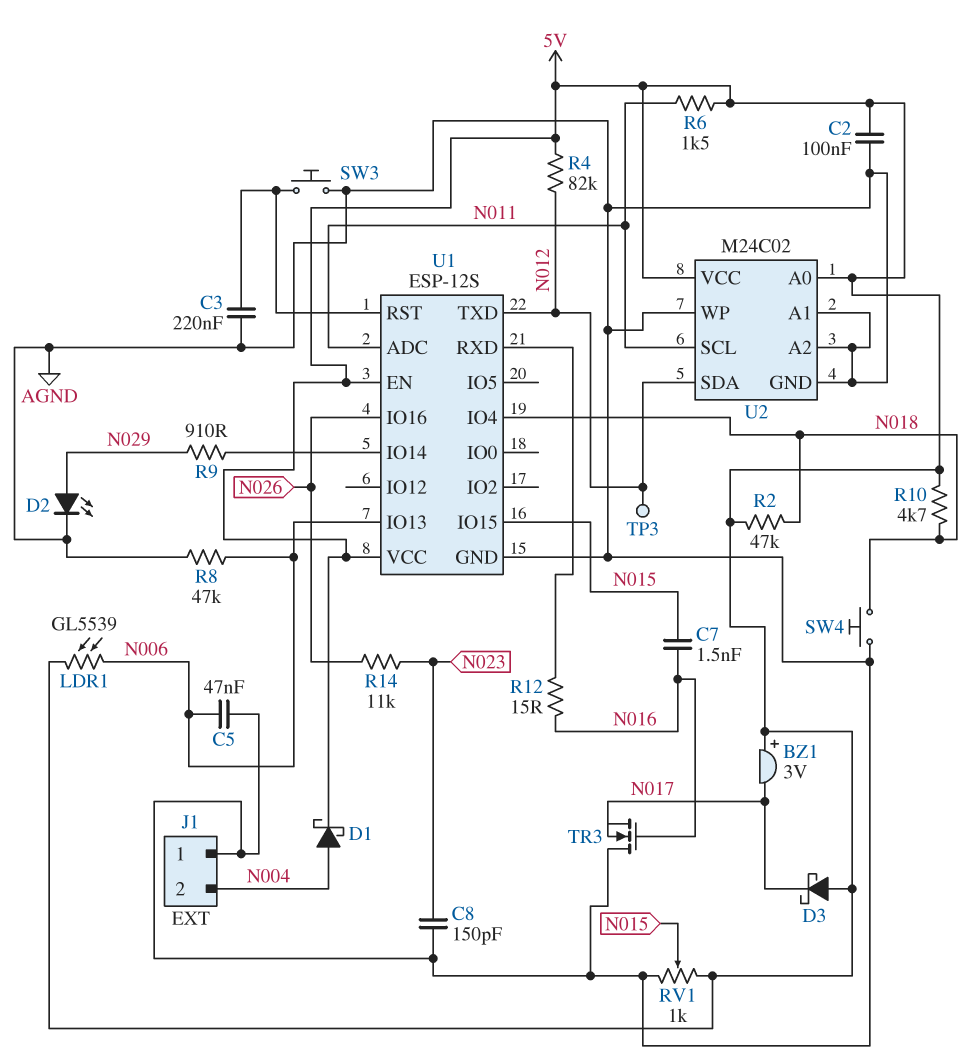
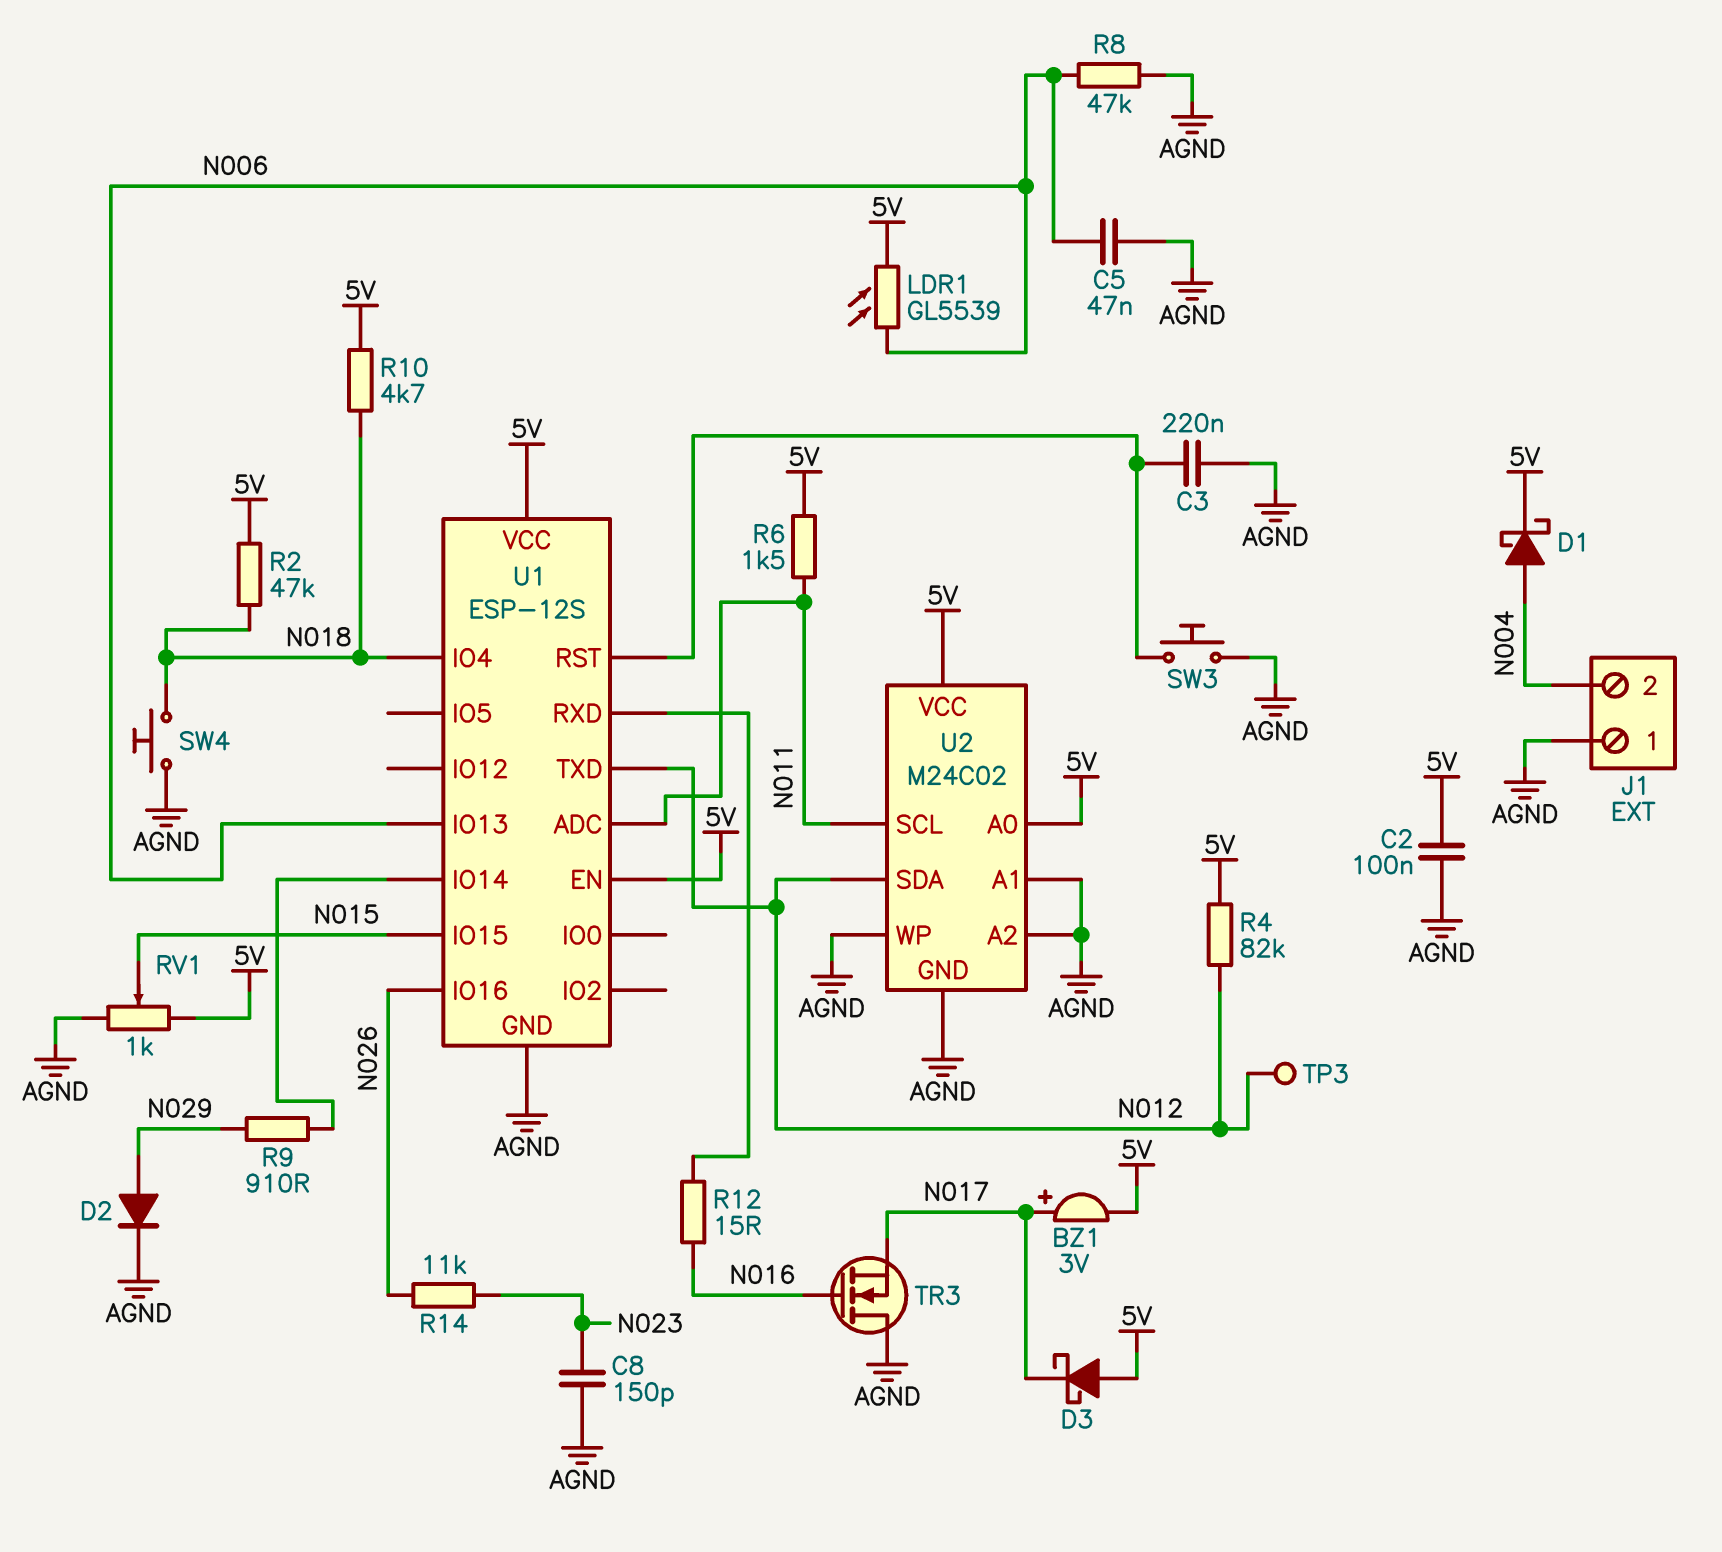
BZ1: buzzer 3V (plus 5V, minus N017) -> buzzer 3V (plus N017, minus 5V)
C7: 1.5nF (N015, N016) -> none
D2: LED (A N029, K AGND) -> diode (A N029, K AGND)

